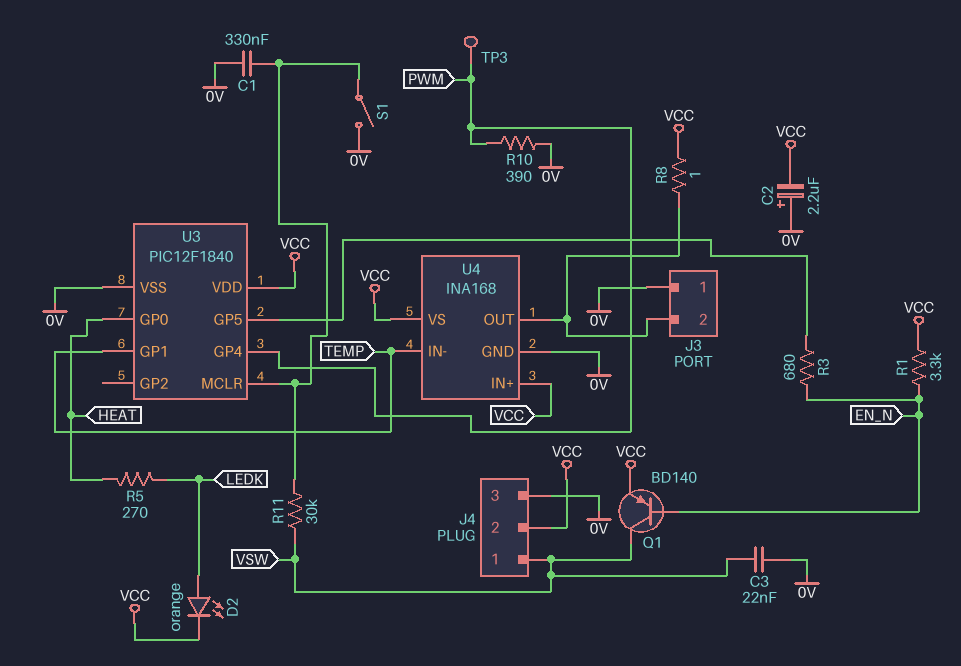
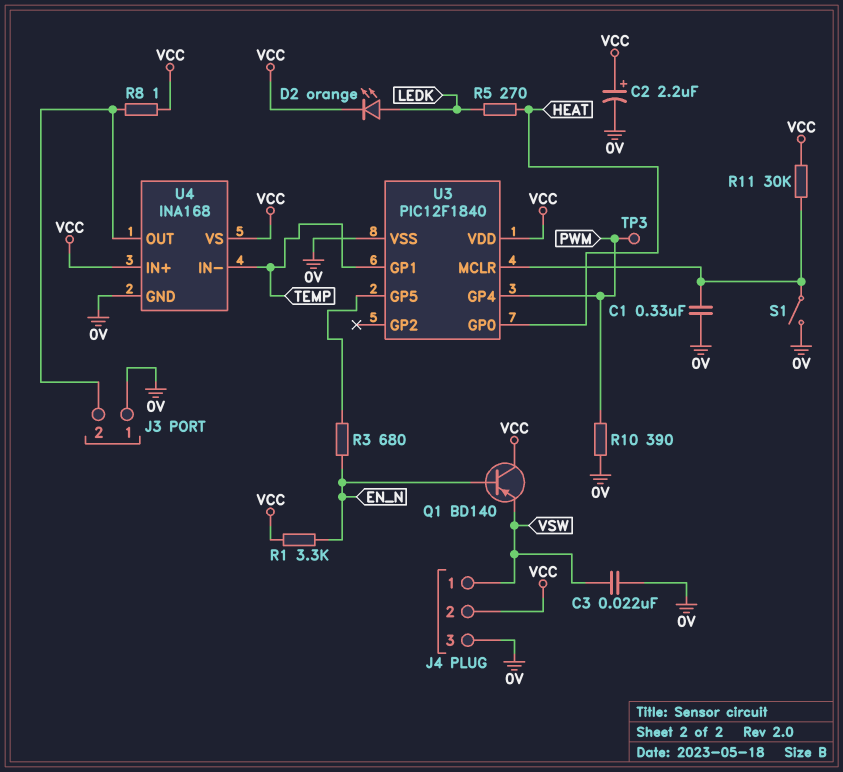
C2: 2.2uF (plus 0V, minus VCC) -> 2.2uF (plus VCC, minus 0V)
Q1: PNP BD140 (B EN_N, C VSW, E VCC) -> PNP BD140 (B EN_N, C VCC, E VSW)
R11: 30k (U3/MCLR, VSW) -> 30k (U3/MCLR, VCC)

